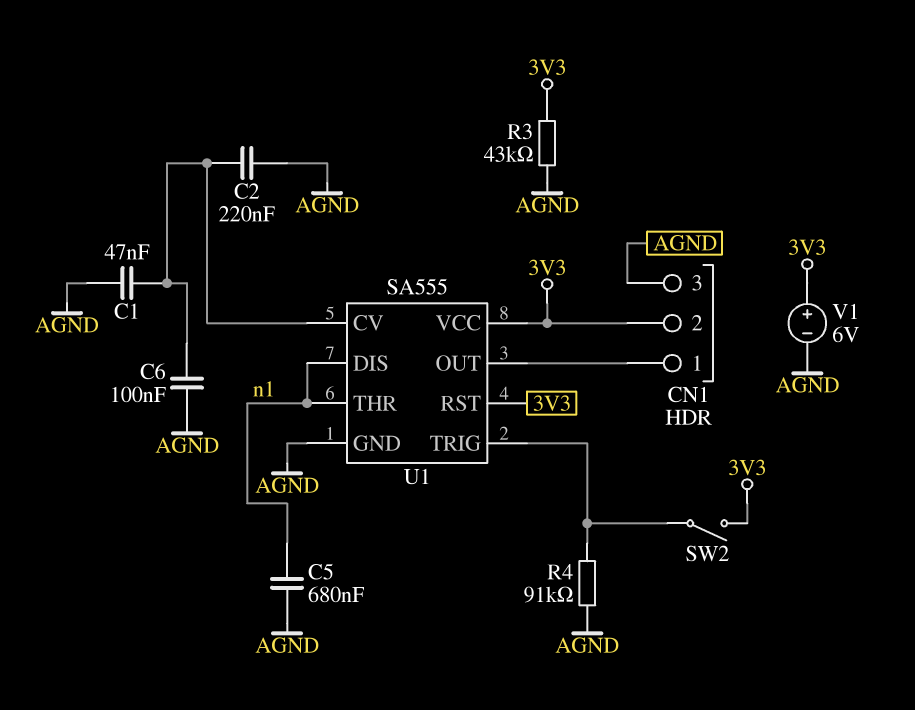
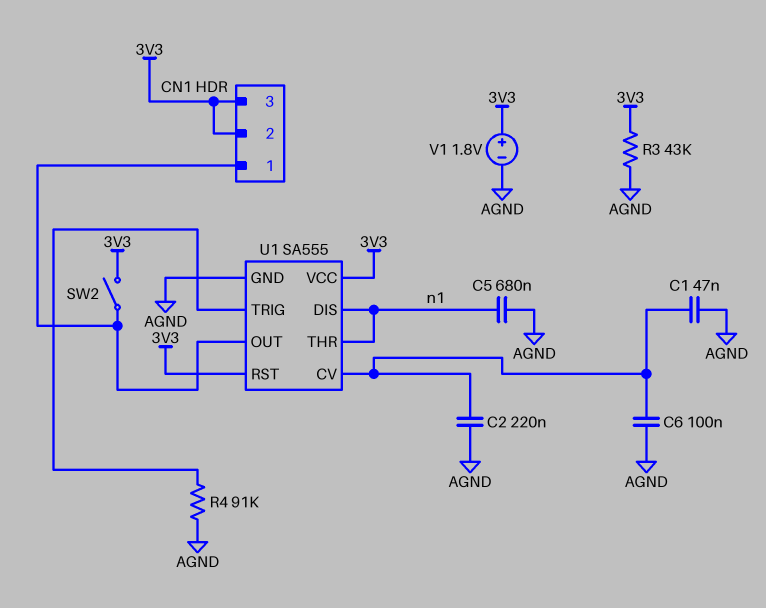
CN1 pin 3: AGND -> 3V3
SW2: switch (3V3, U1/TRIG) -> switch (3V3, CN1/1)
V1: 6V (plus 3V3, minus AGND) -> 1.8V (plus 3V3, minus AGND)

